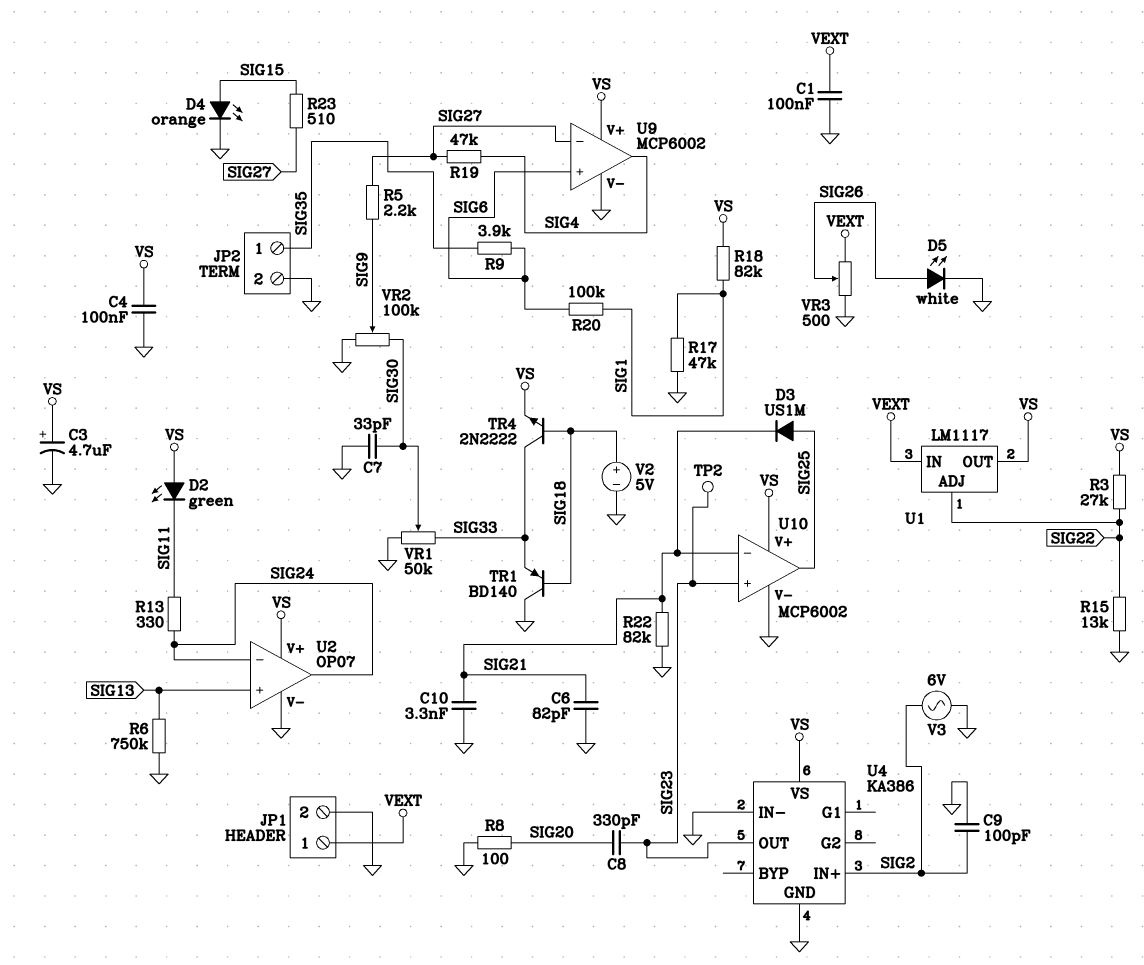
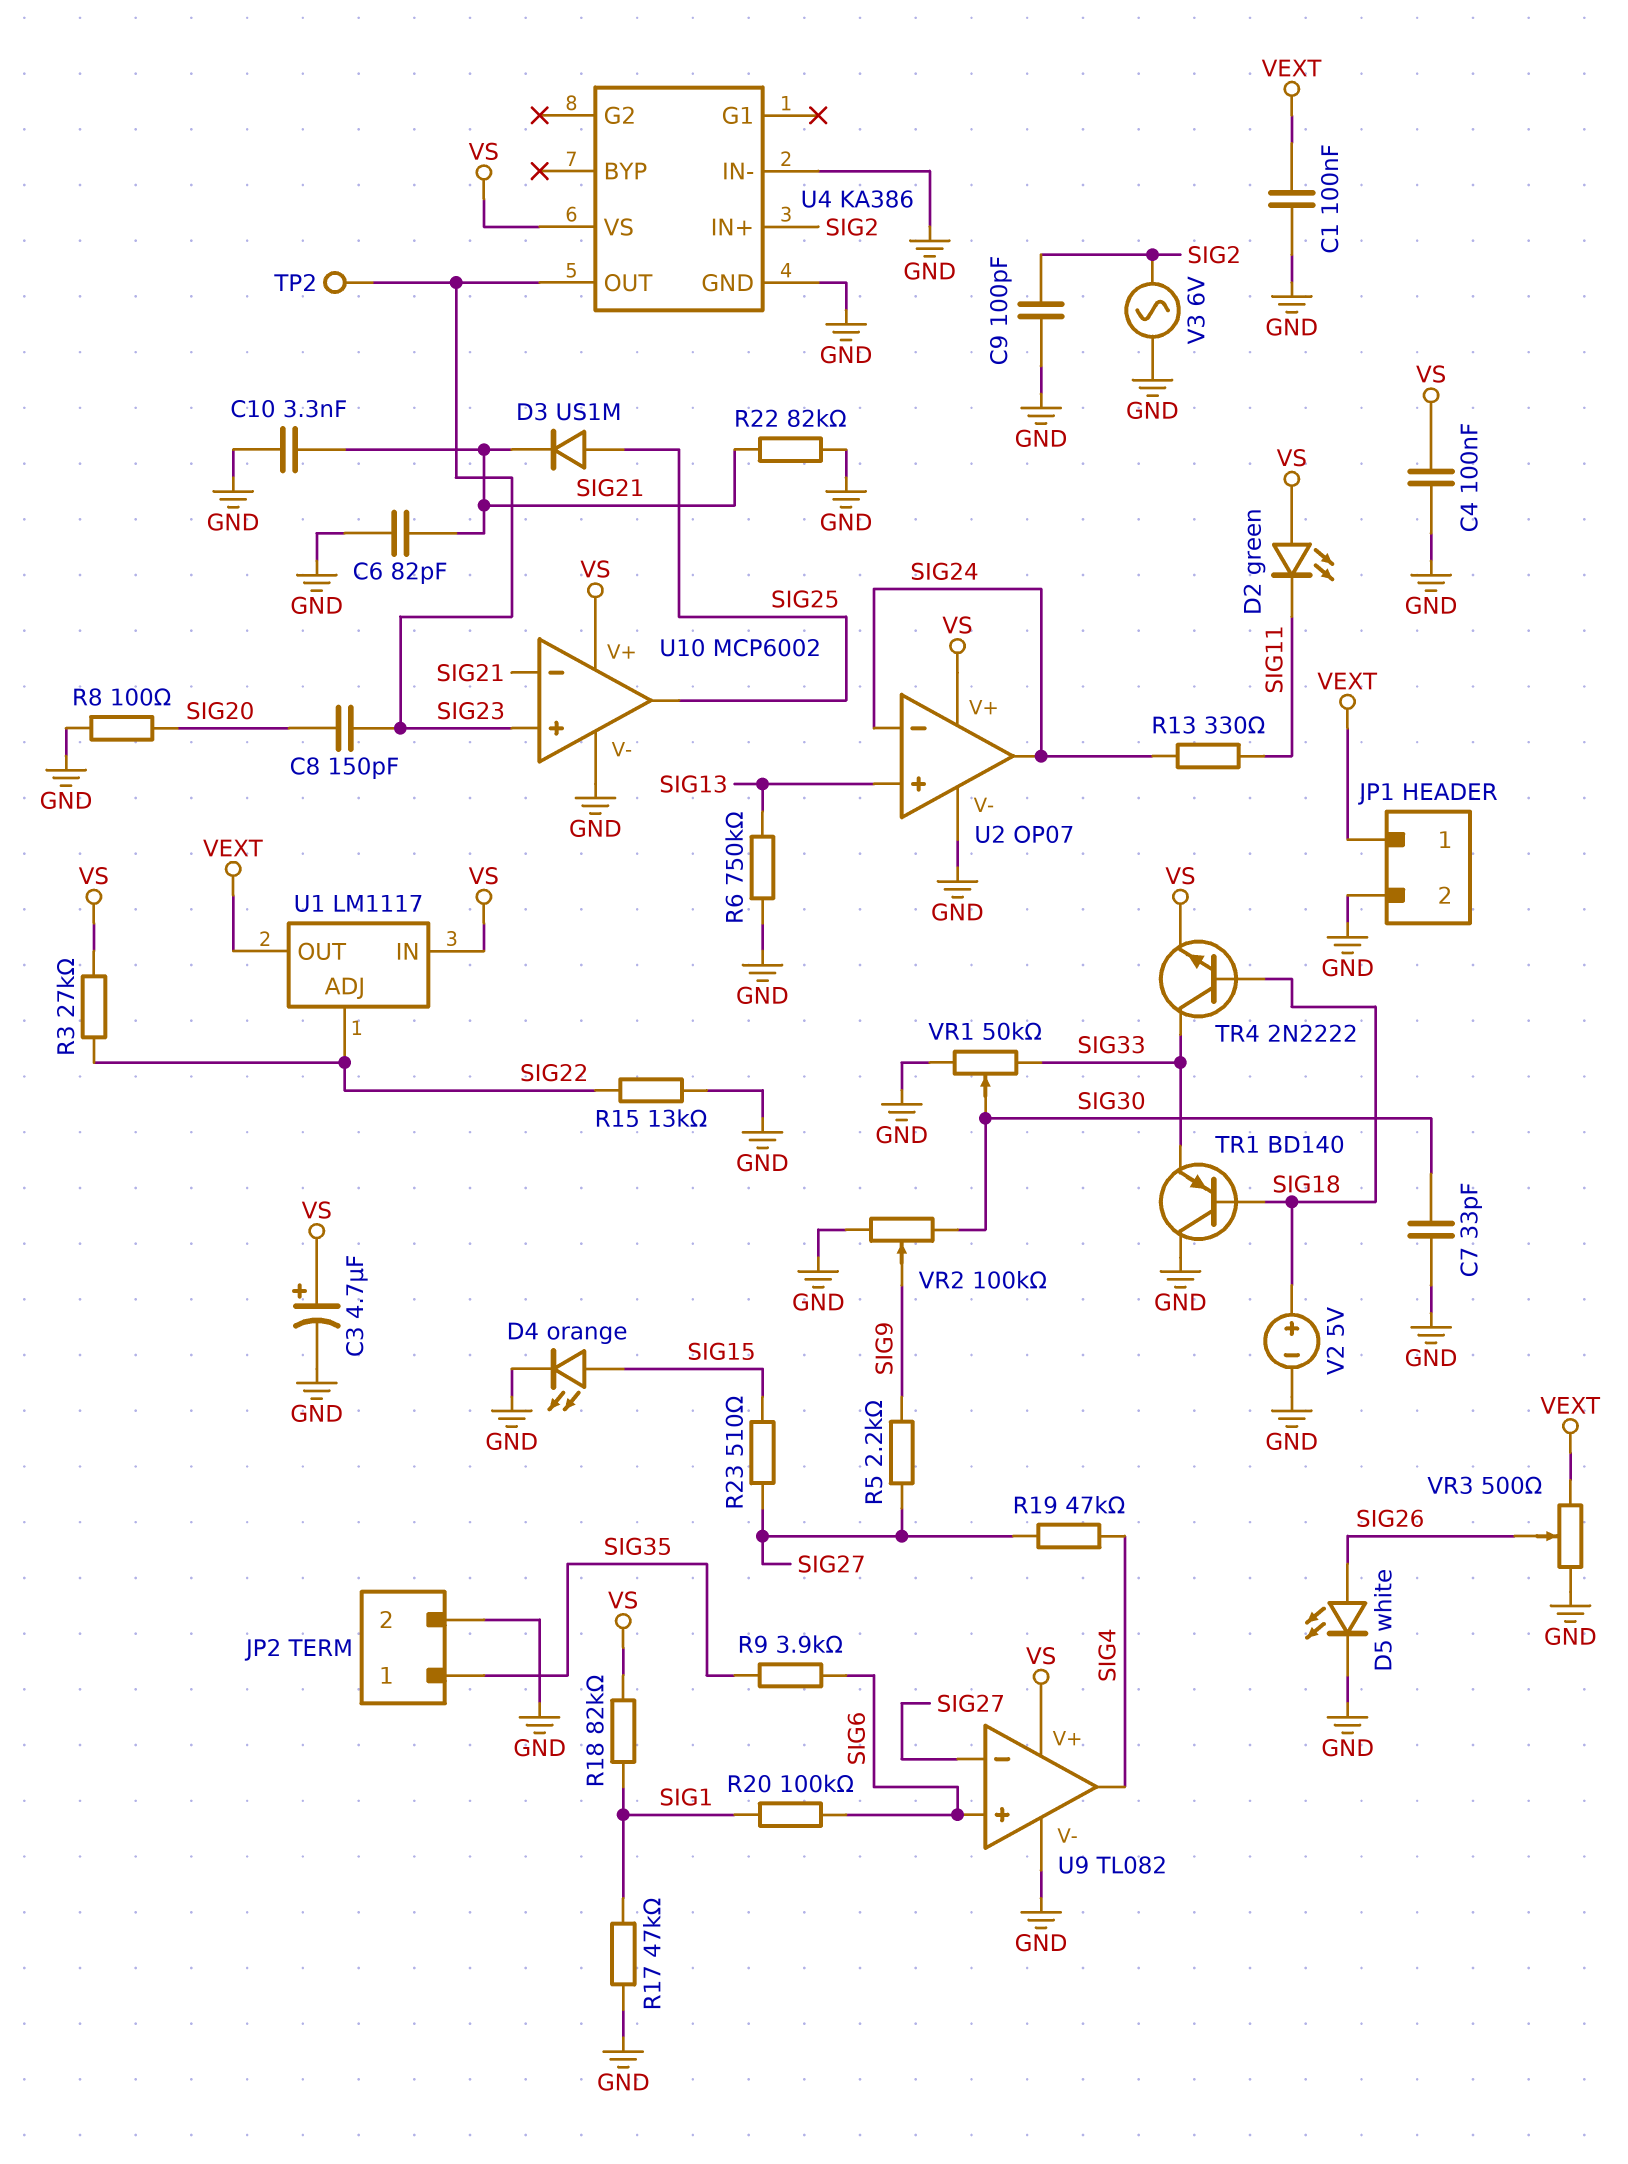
C8: 330pF (SIG20, SIG23) -> 150pF (SIG20, SIG23)
U1 pin IN: VEXT -> VS
U1 pin OUT: VS -> VEXT
U9: MCP6002 -> TL082

